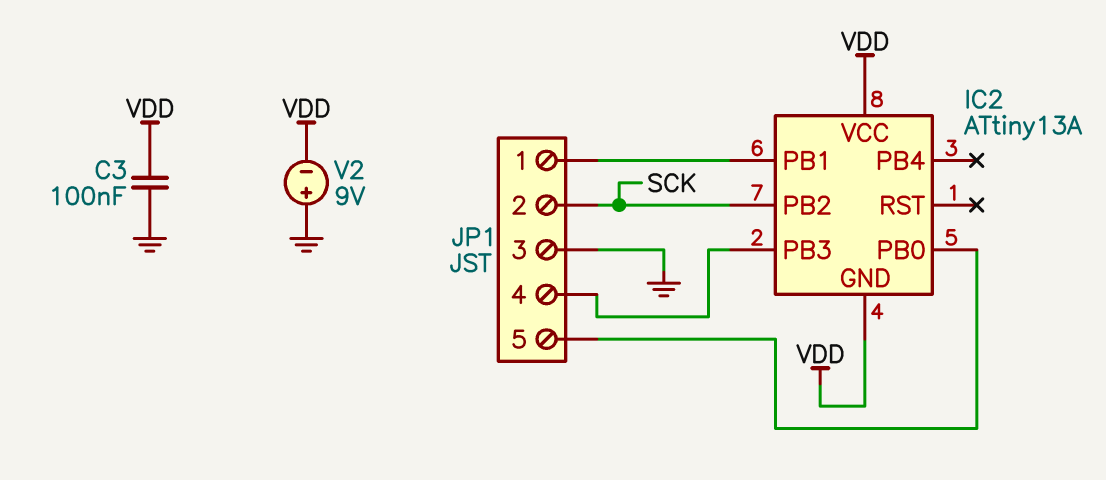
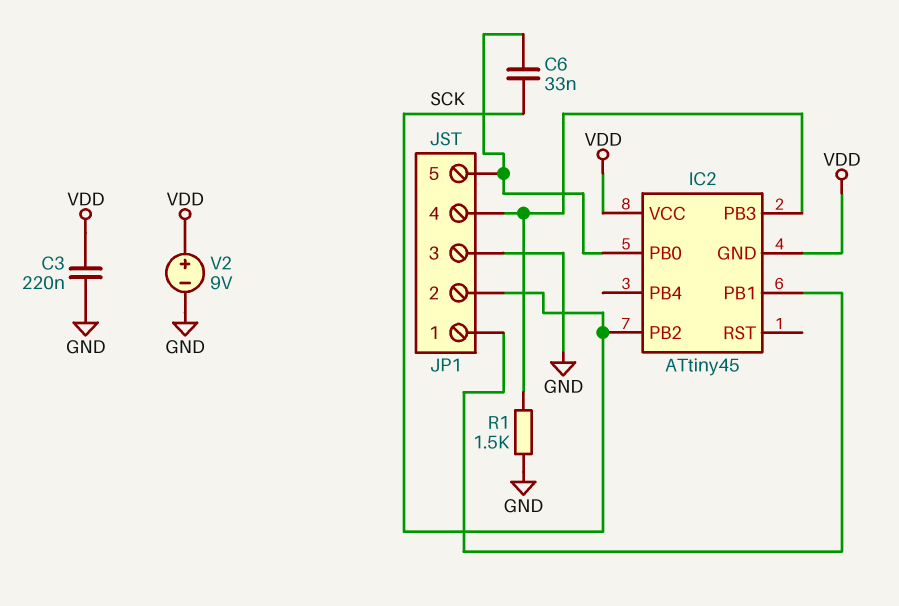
C3: 100nF (GND, VDD) -> 220nF (GND, VDD)
C6: none -> 33nF (IC2/PB0, SCK)
IC2: ATtiny13A -> ATtiny45
R1: none -> 1.5k (GND, IC2/PB3)
V2: 9V (plus GND, minus VDD) -> 9V (plus VDD, minus GND)

